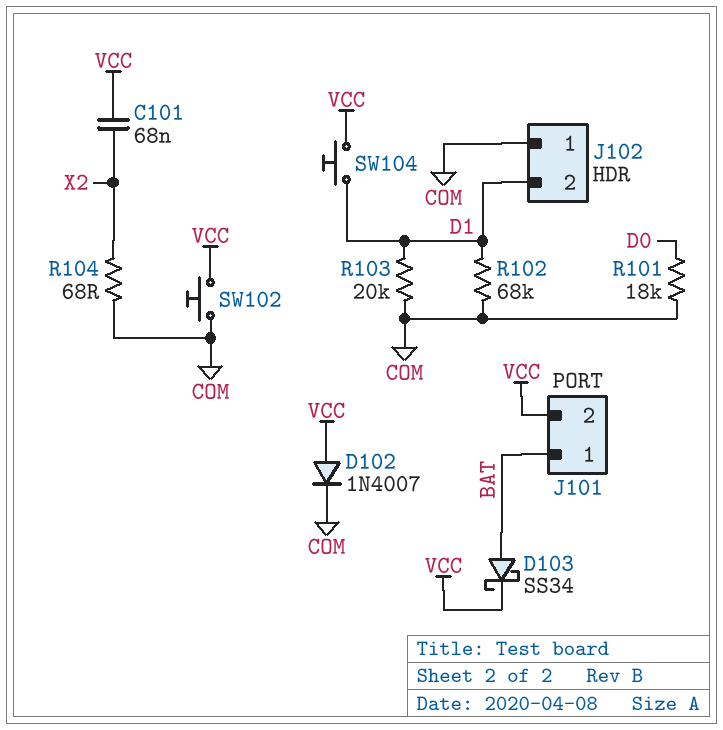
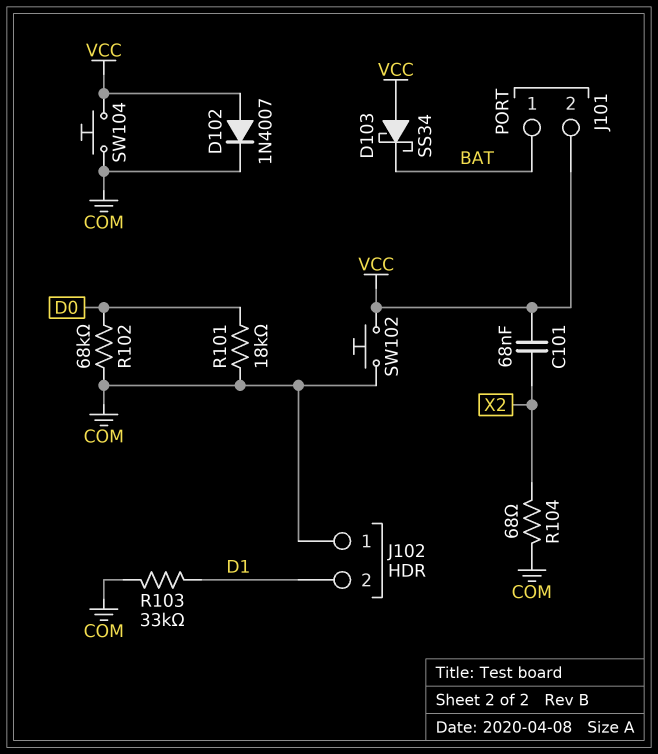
D103: schottky SS34 (A BAT, K VCC) -> schottky SS34 (A VCC, K BAT)
R102: 68k (COM, D1) -> 68k (COM, D0)
R103: 20k (COM, D1) -> 33k (COM, D1)
SW104: button (D1, VCC) -> button (COM, VCC)

